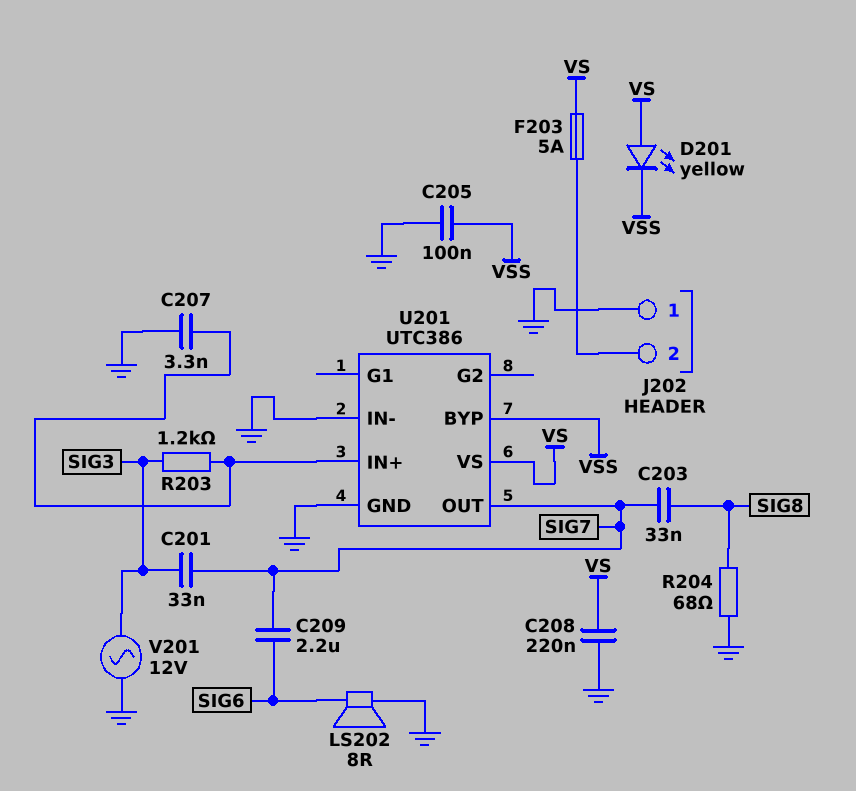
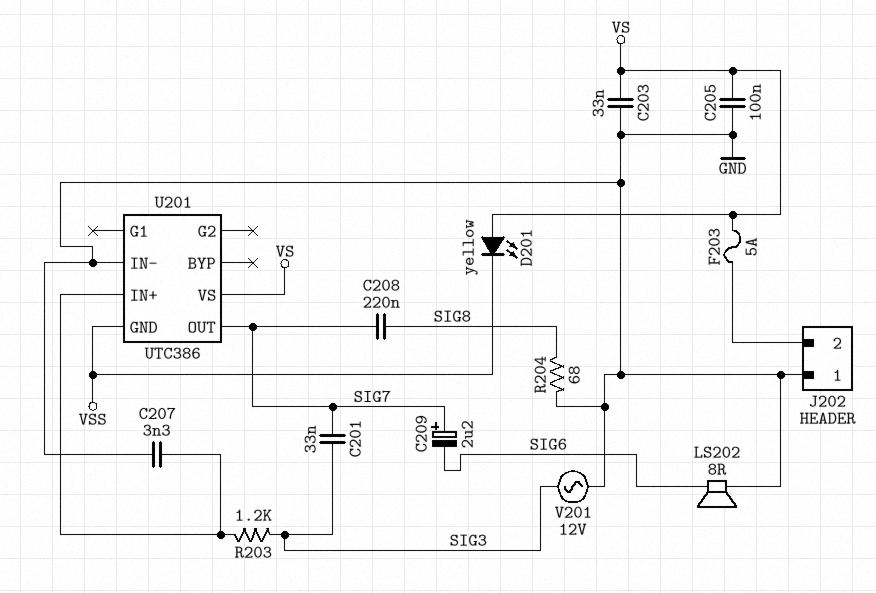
C203: 33nF (SIG7, SIG8) -> 33nF (GND, VS)
C205: 100nF (GND, VSS) -> 100nF (GND, VS)
C208: 220nF (GND, VS) -> 220nF (SIG7, SIG8)
C209: 2.2uF (SIG6, SIG7) -> 2.2uF (plus SIG7, minus SIG6)
U201 pin BYP: VSS -> none
U201 pin GND: GND -> VSS

